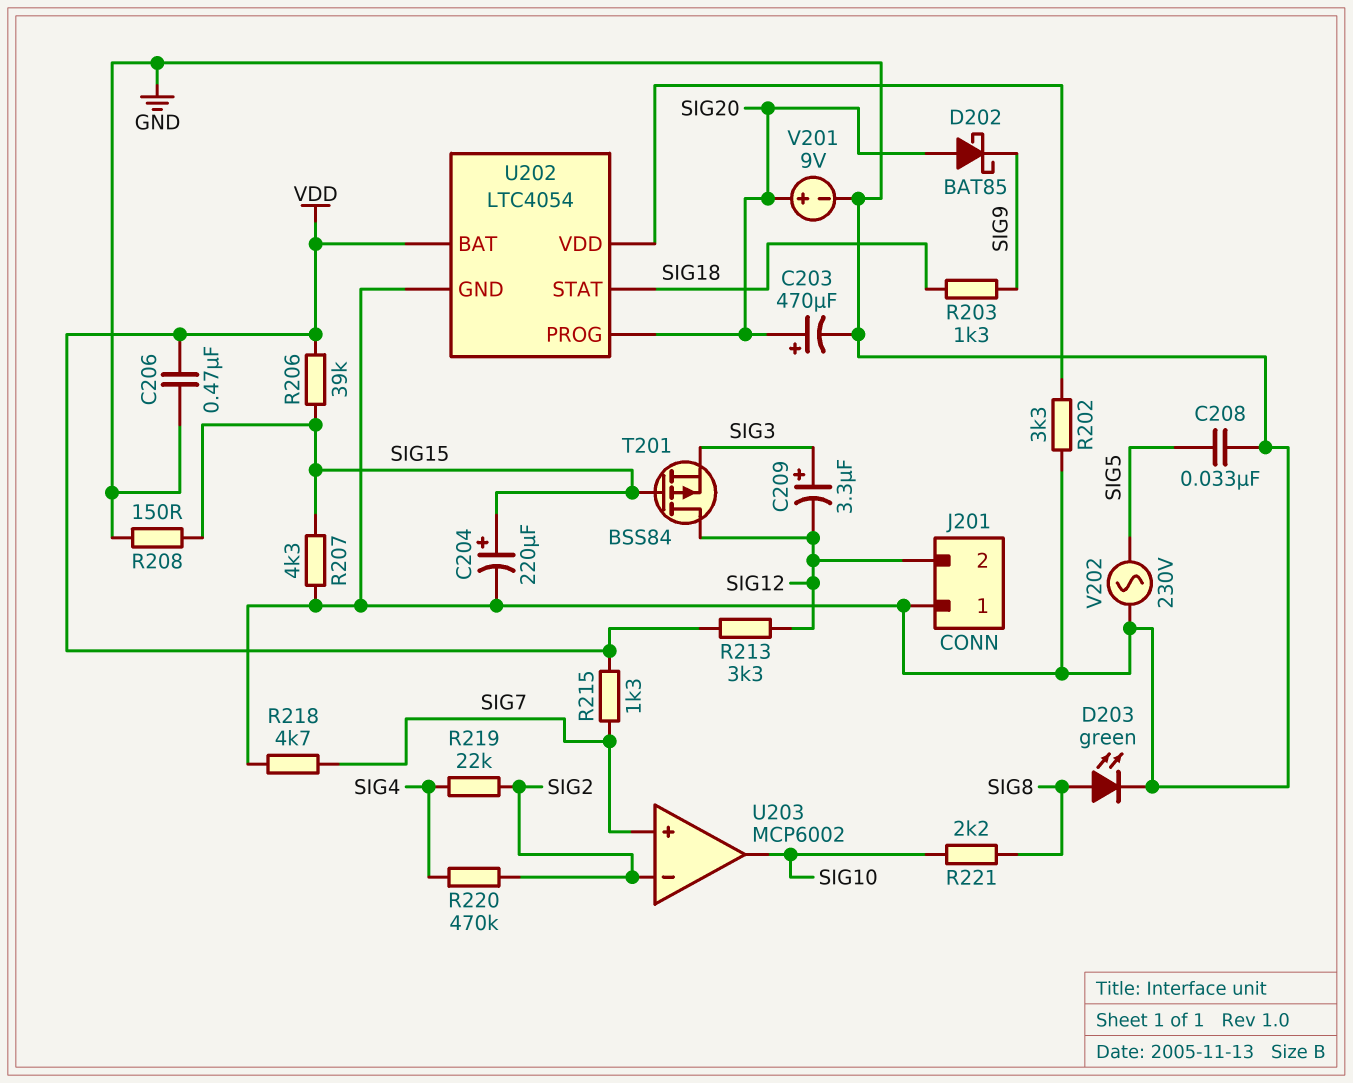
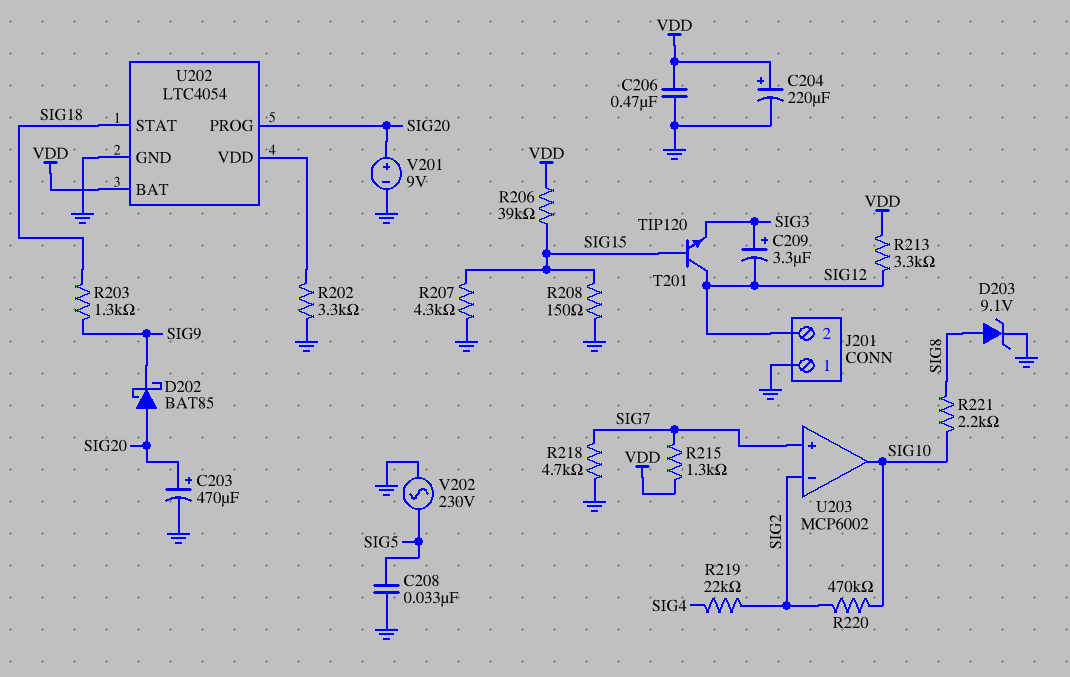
C204: 220uF (plus SIG15, minus GND) -> 220uF (plus VDD, minus GND)
D203: LED green (A SIG8, K GND) -> zener 9.1V (A SIG8, K GND)
R220: 470k (SIG2, SIG4) -> 470k (SIG2, SIG10)
T201: PMOS BSS84 (G SIG15, D SIG12, S SIG3) -> NPN TIP120 (B SIG15, C SIG12, E SIG3)

